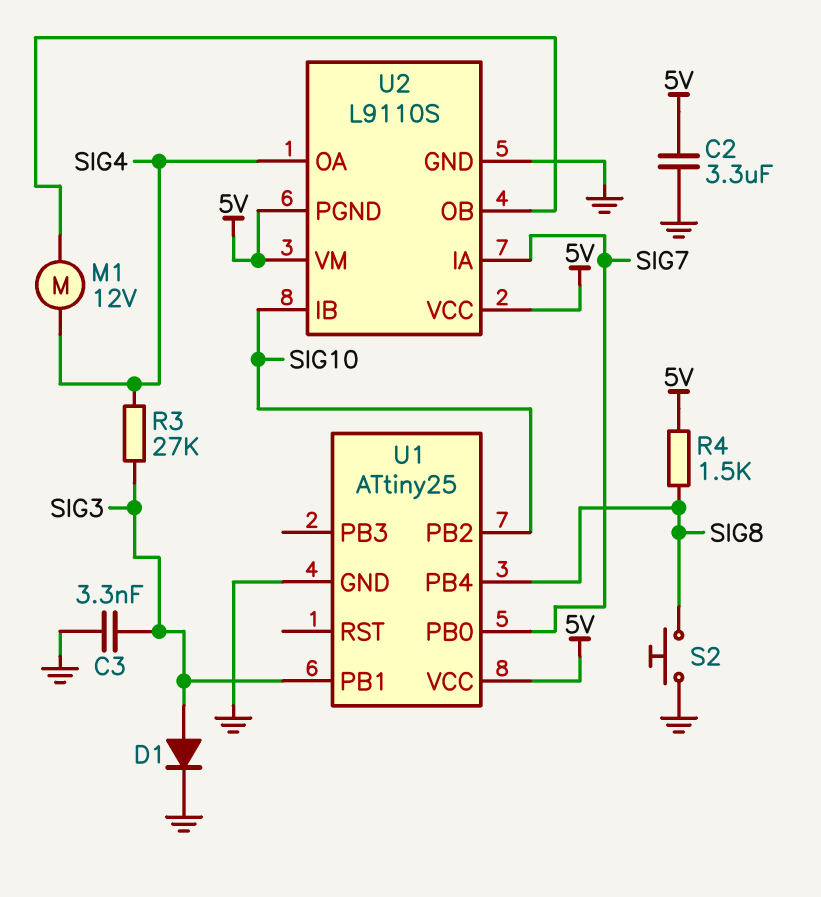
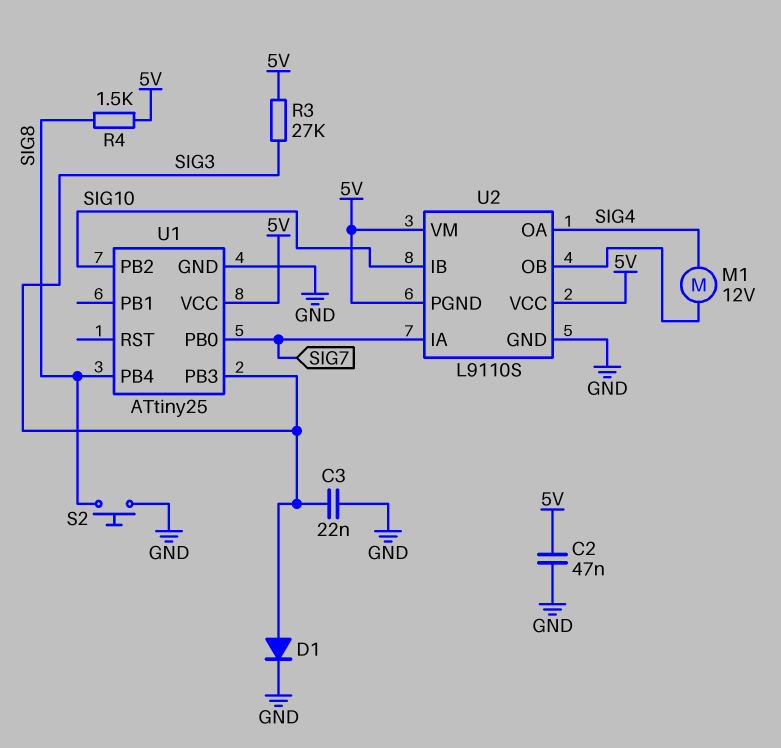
C2: 3.3uF (5V, GND) -> 47nF (5V, GND)
C3: 3.3nF (GND, SIG3) -> 22nF (GND, SIG3)
R3: 27k (SIG3, SIG4) -> 27k (5V, SIG3)
U1 pin PB1: SIG3 -> none
U1 pin PB3: none -> SIG3

